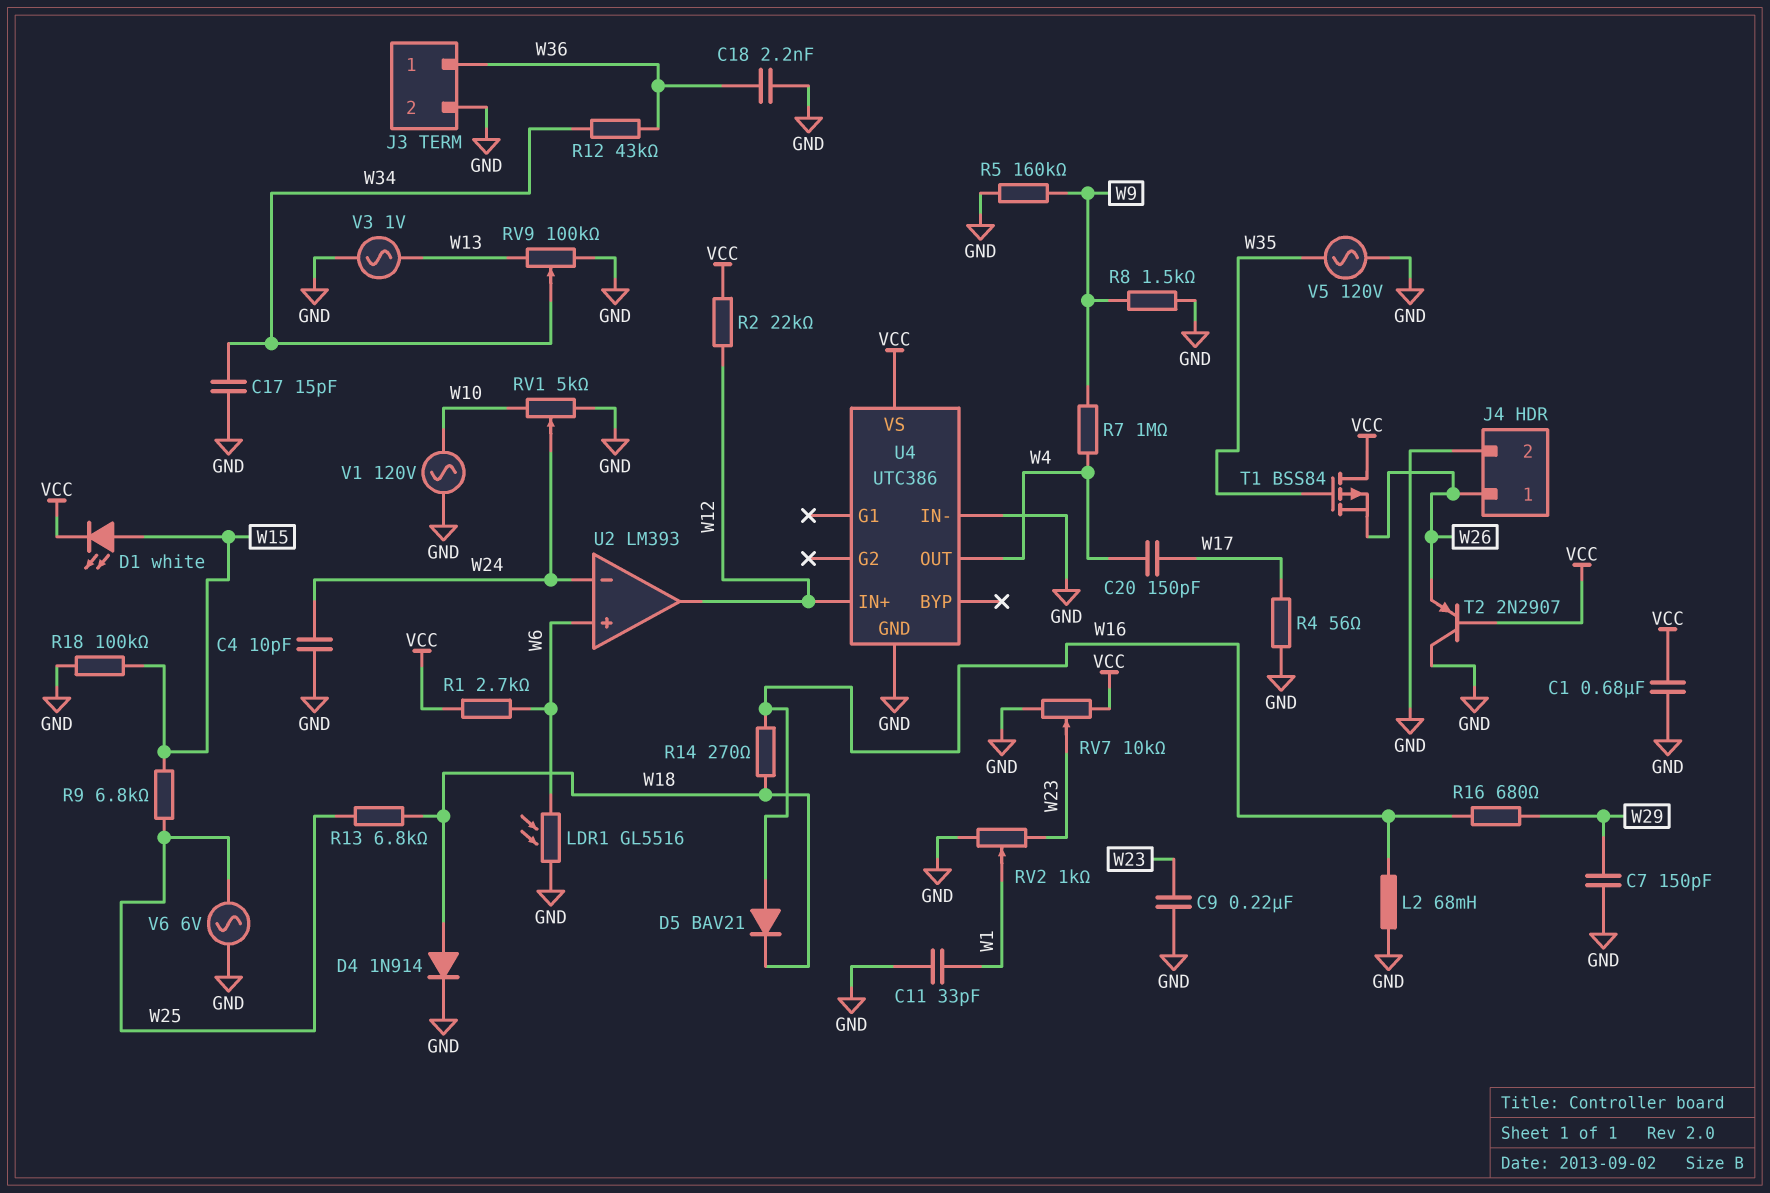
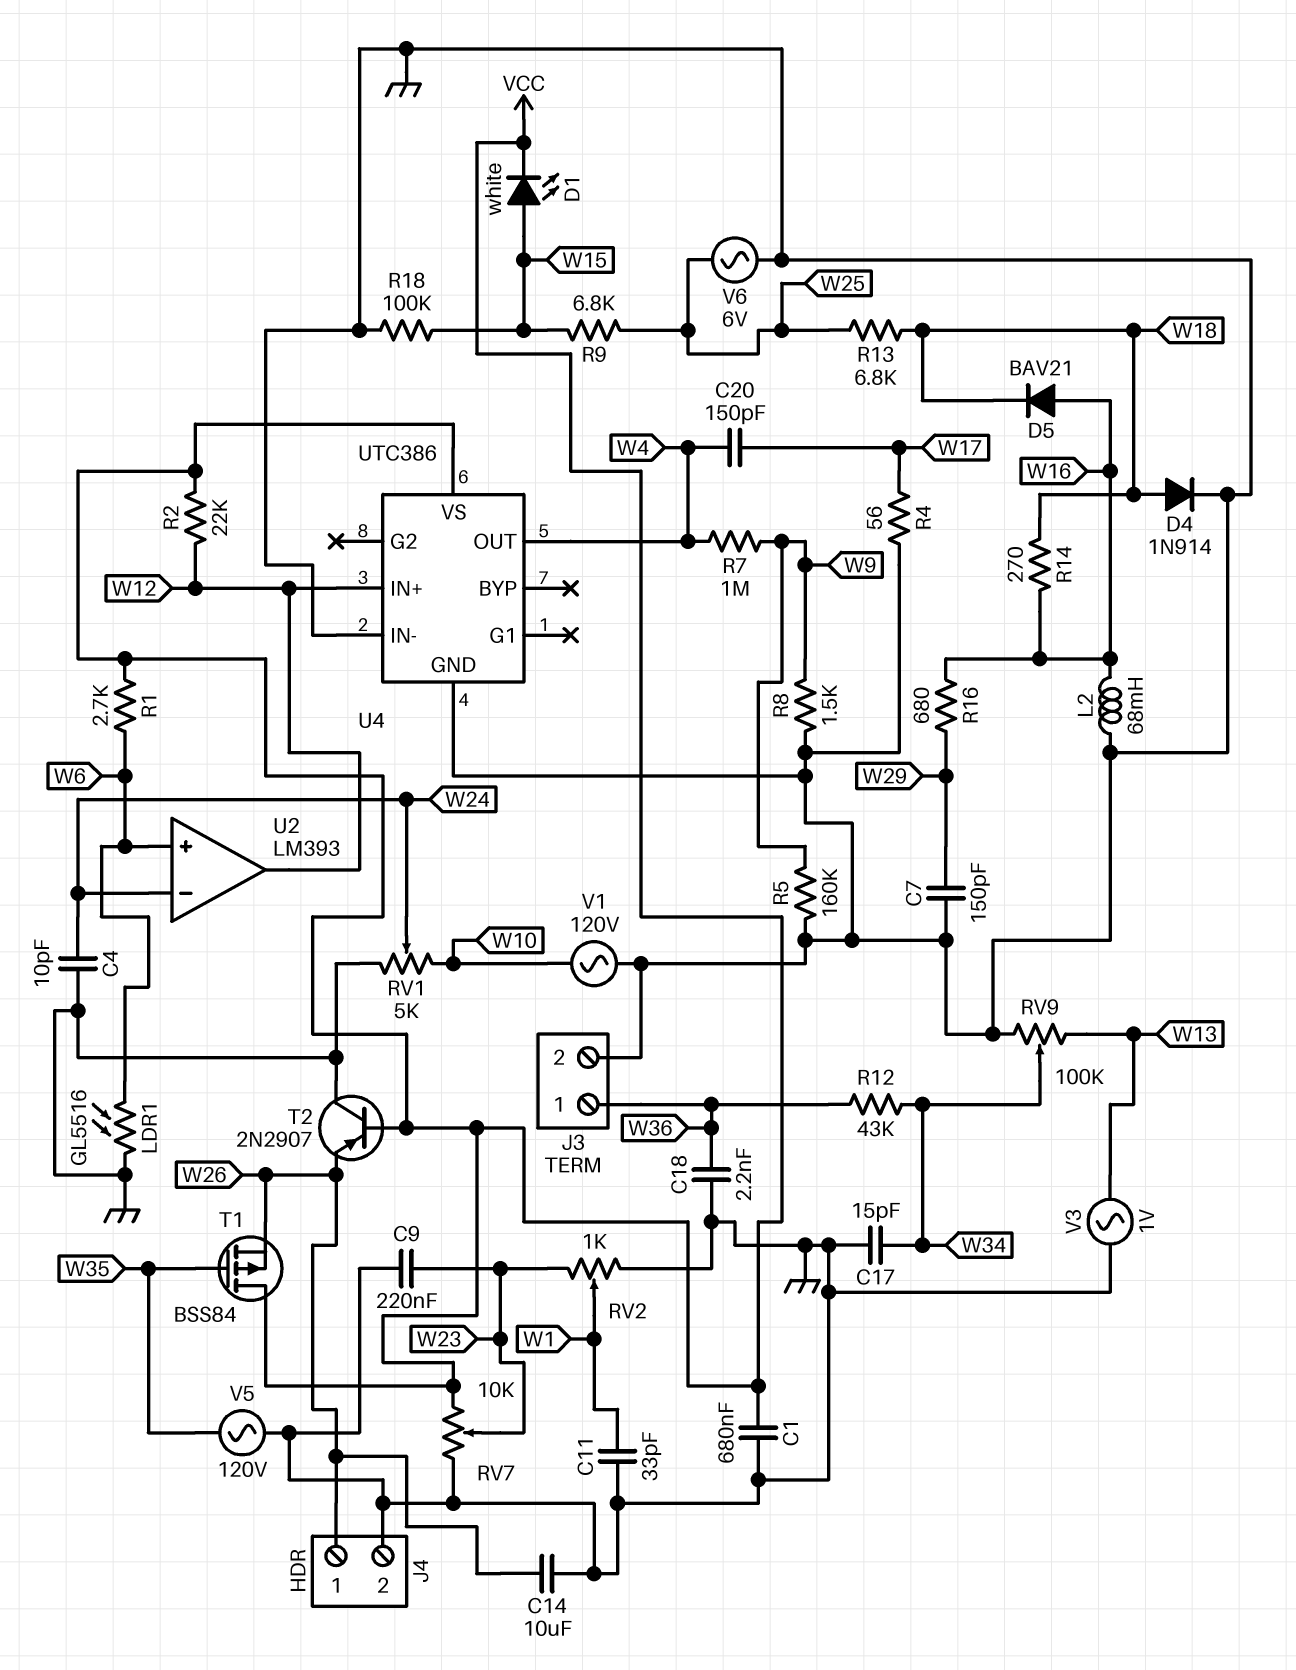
C14: none -> 10uF (GND, W26)

